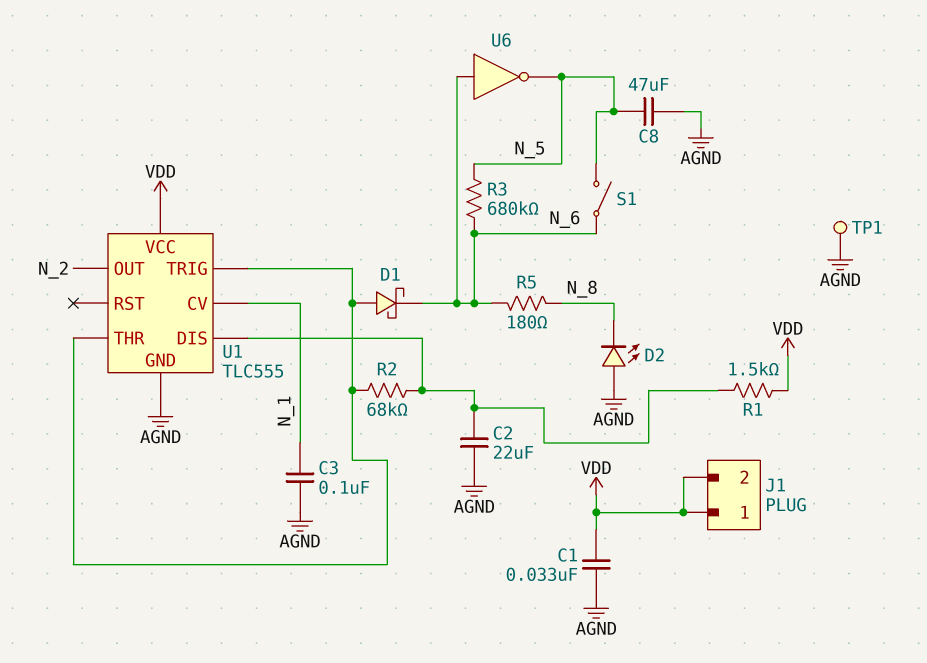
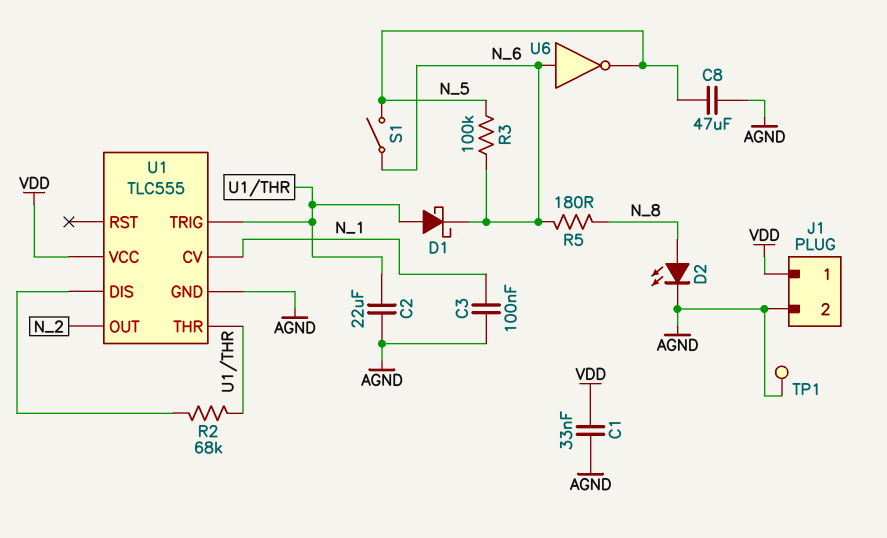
C2: 22uF (AGND, U1/DIS) -> 22uF (AGND, U1/THR)
D2: LED (A AGND, K N_8) -> LED (A N_8, K AGND)
J1 pin 2: VDD -> AGND
R1: 1.5k (U1/DIS, VDD) -> none
R3: 680k (N_5, N_6) -> 100k (N_5, N_6)

